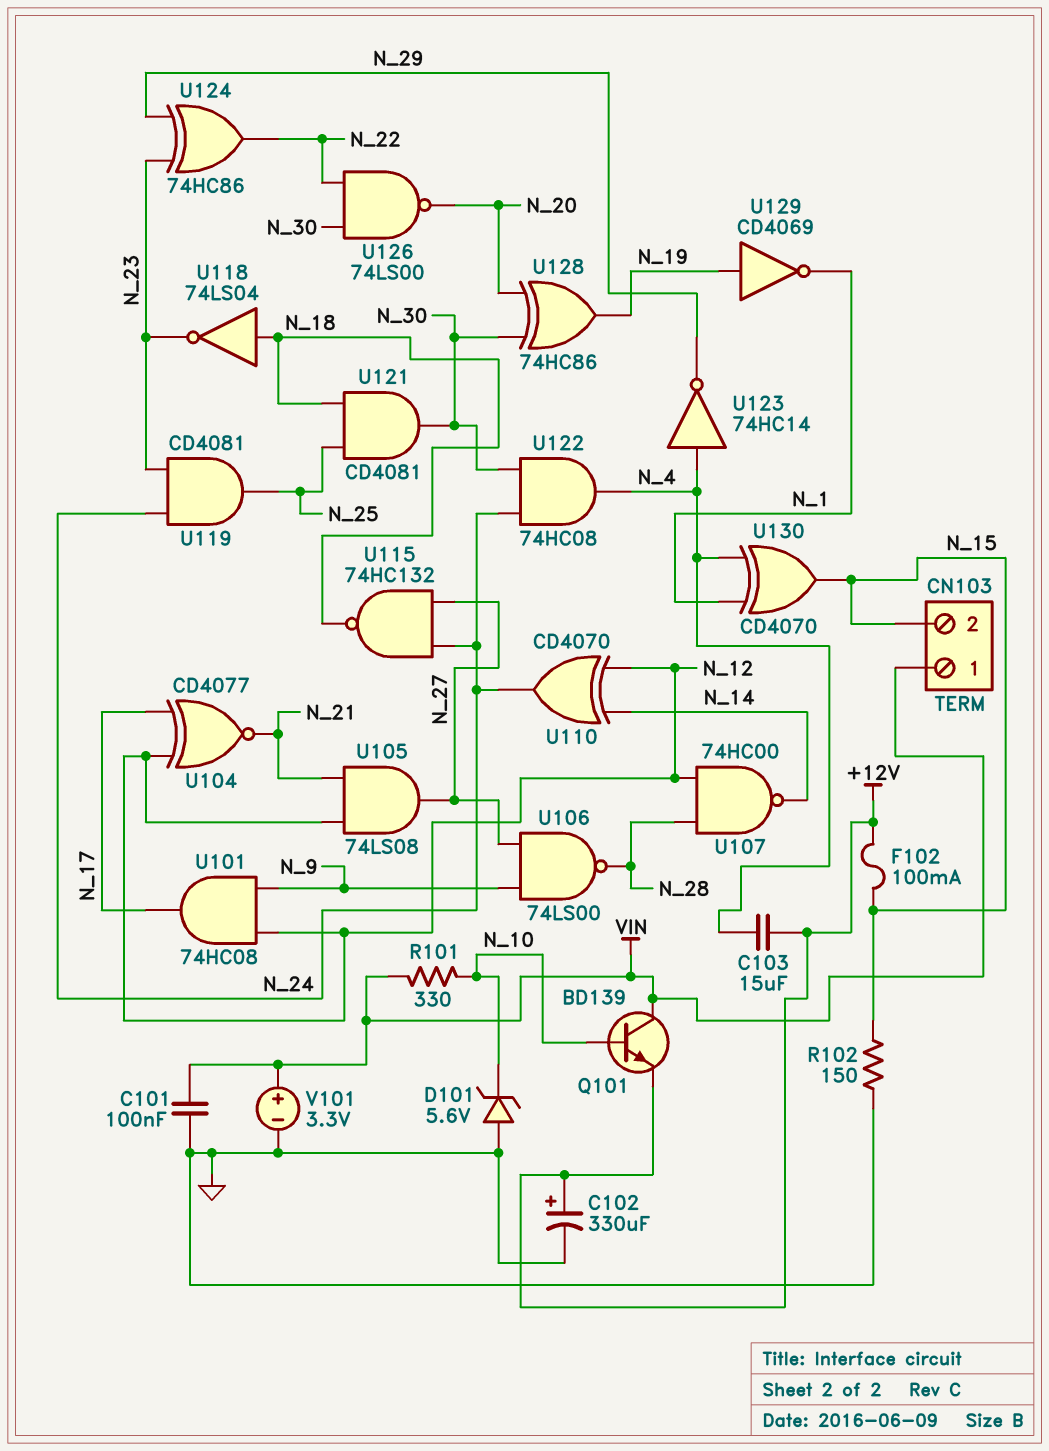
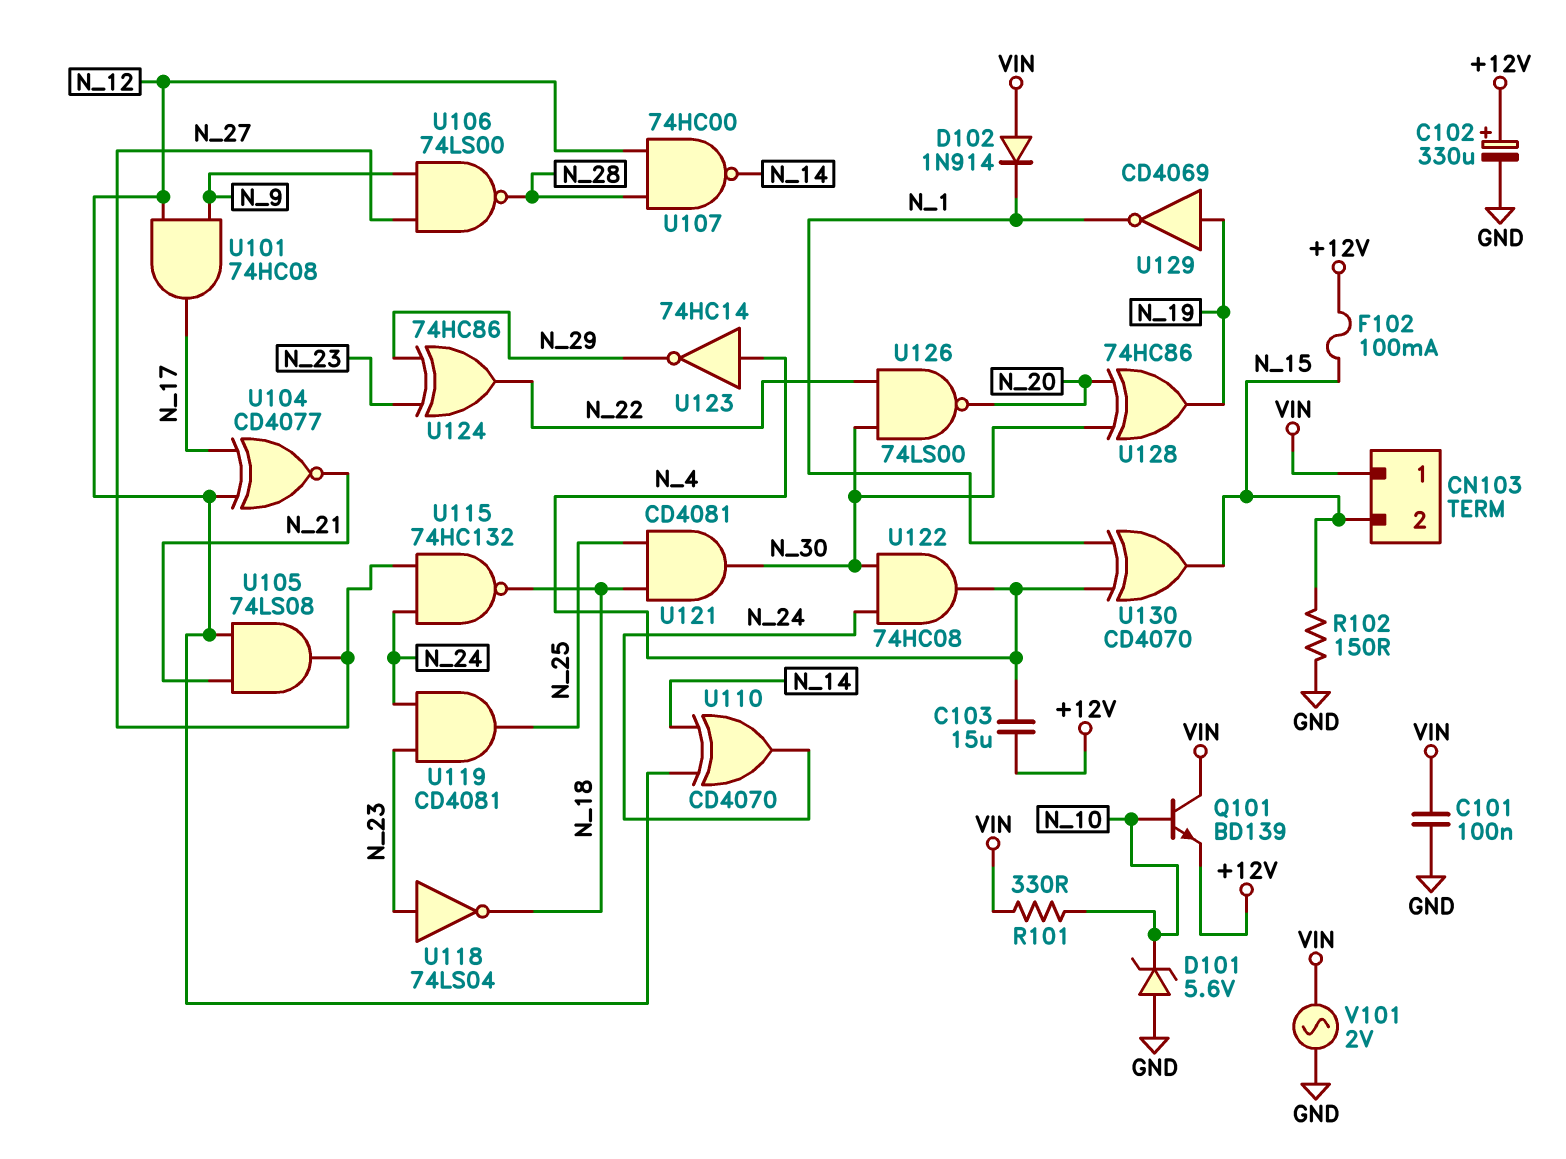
D102: none -> diode 1N914 (A VIN, K N_1)
U118: NOT 74LS04 (in N_18, out N_23) -> NOT 74LS04 (in N_23, out N_18)
V101: 3.3V (plus VIN, minus GND) -> AC 2V (GND, VIN)

